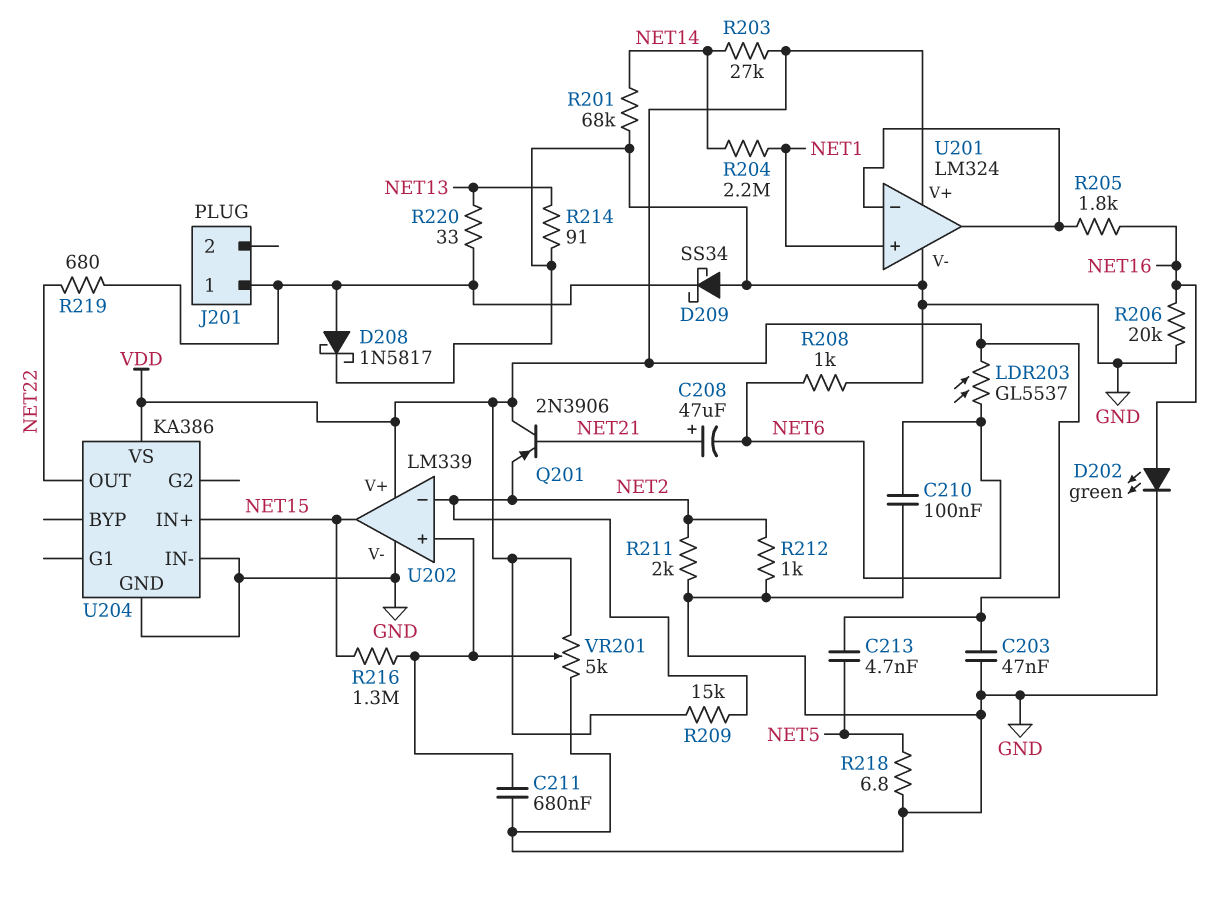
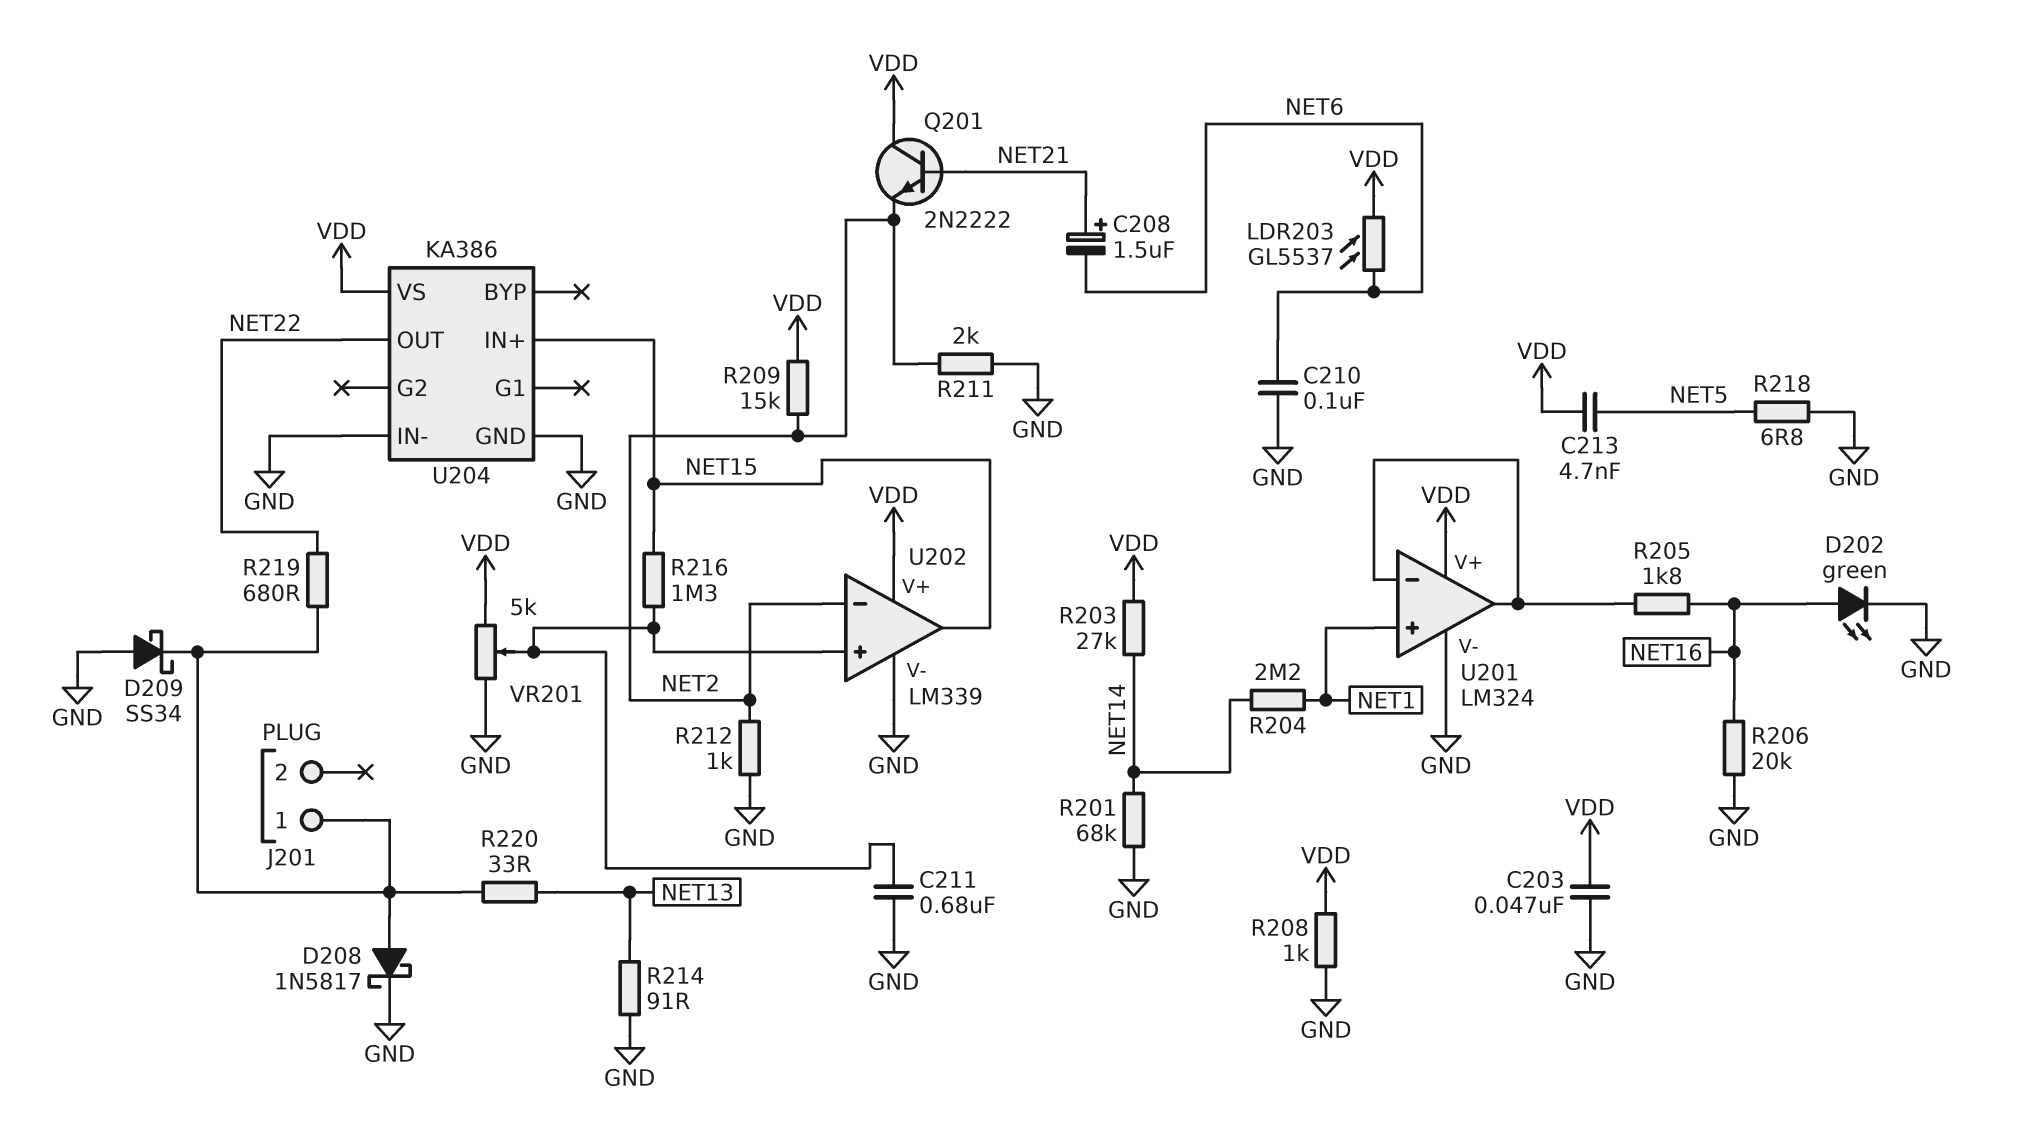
C208: 47uF (plus NET21, minus NET6) -> 1.5uF (plus NET21, minus NET6)
Q201: PNP 2N3906 (B NET21, C VDD, E NET2) -> NPN 2N2222 (B NET21, C VDD, E NET2)
R208: 1k (GND, NET6) -> 1k (GND, VDD)

